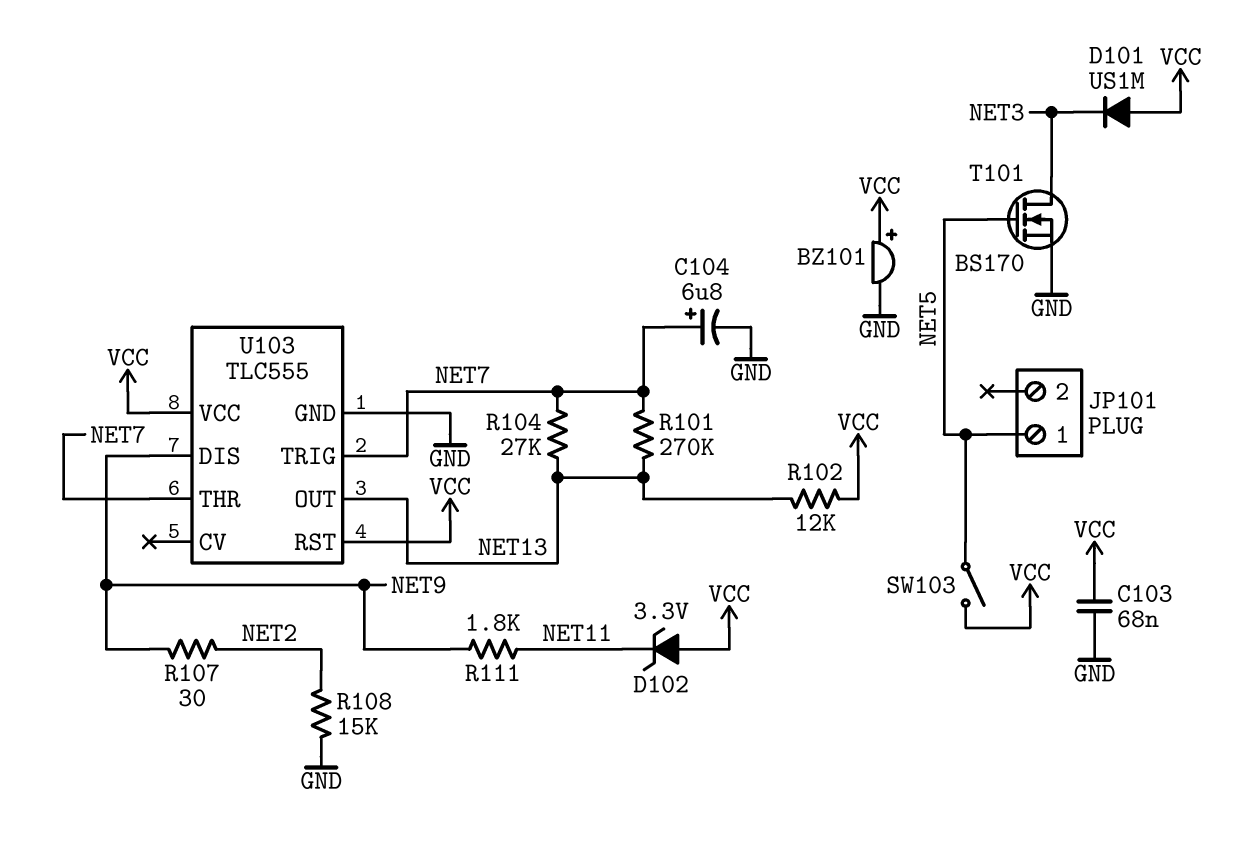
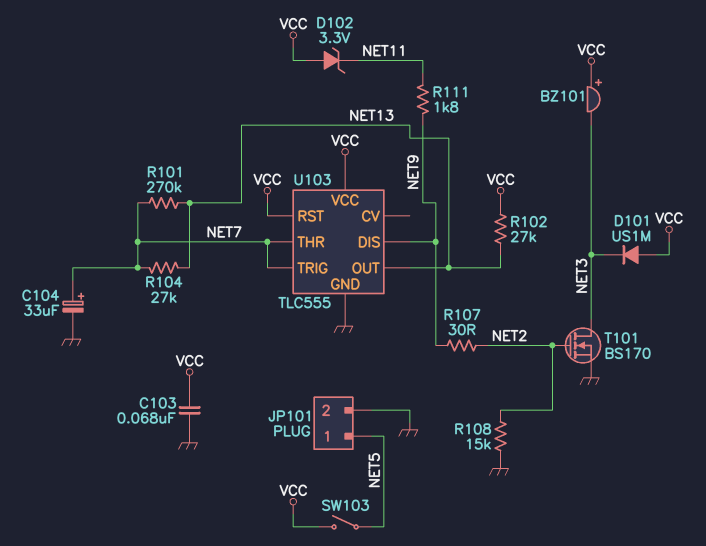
BZ101: buzzer (plus VCC, minus GND) -> buzzer (plus VCC, minus NET3)
C104: 6.8uF (plus NET7, minus GND) -> 33uF (plus NET7, minus GND)
JP101 pin 2: none -> GND
R102: 12k (NET13, VCC) -> 27k (NET13, VCC)
T101: NMOS BS170 (G NET5, D NET3, S GND) -> NMOS BS170 (G NET2, D NET3, S GND)

